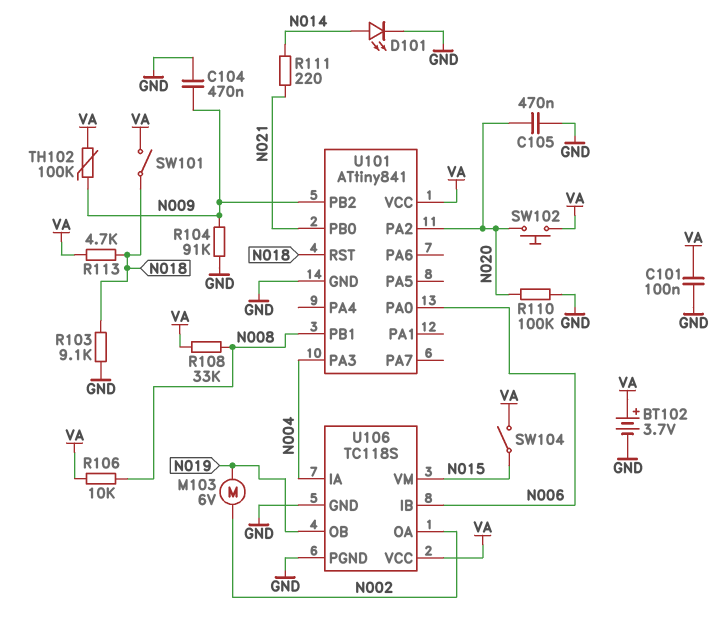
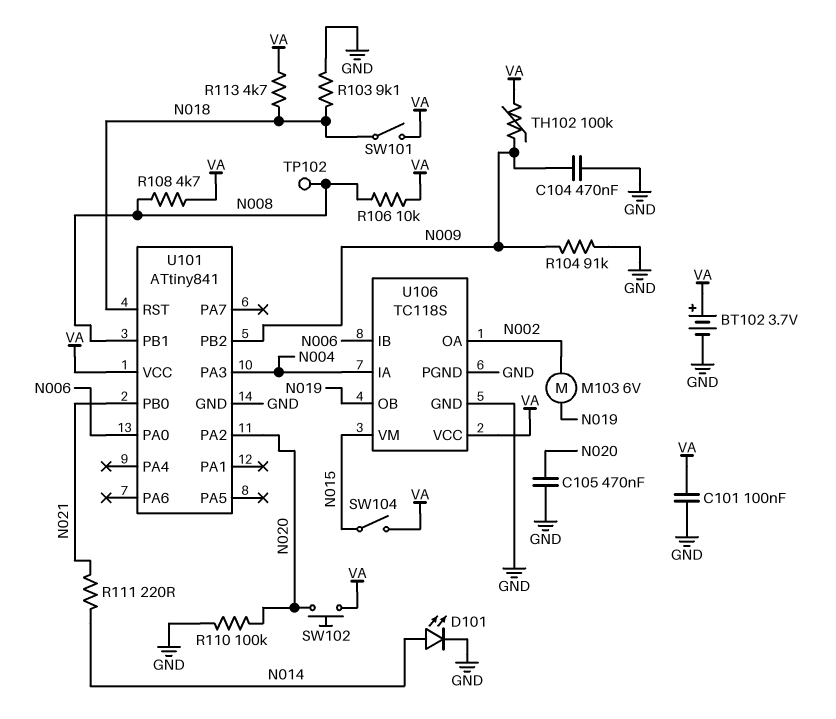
R108: 33k (N008, VA) -> 4.7k (N008, VA)
TP102: none -> test point (N008)

